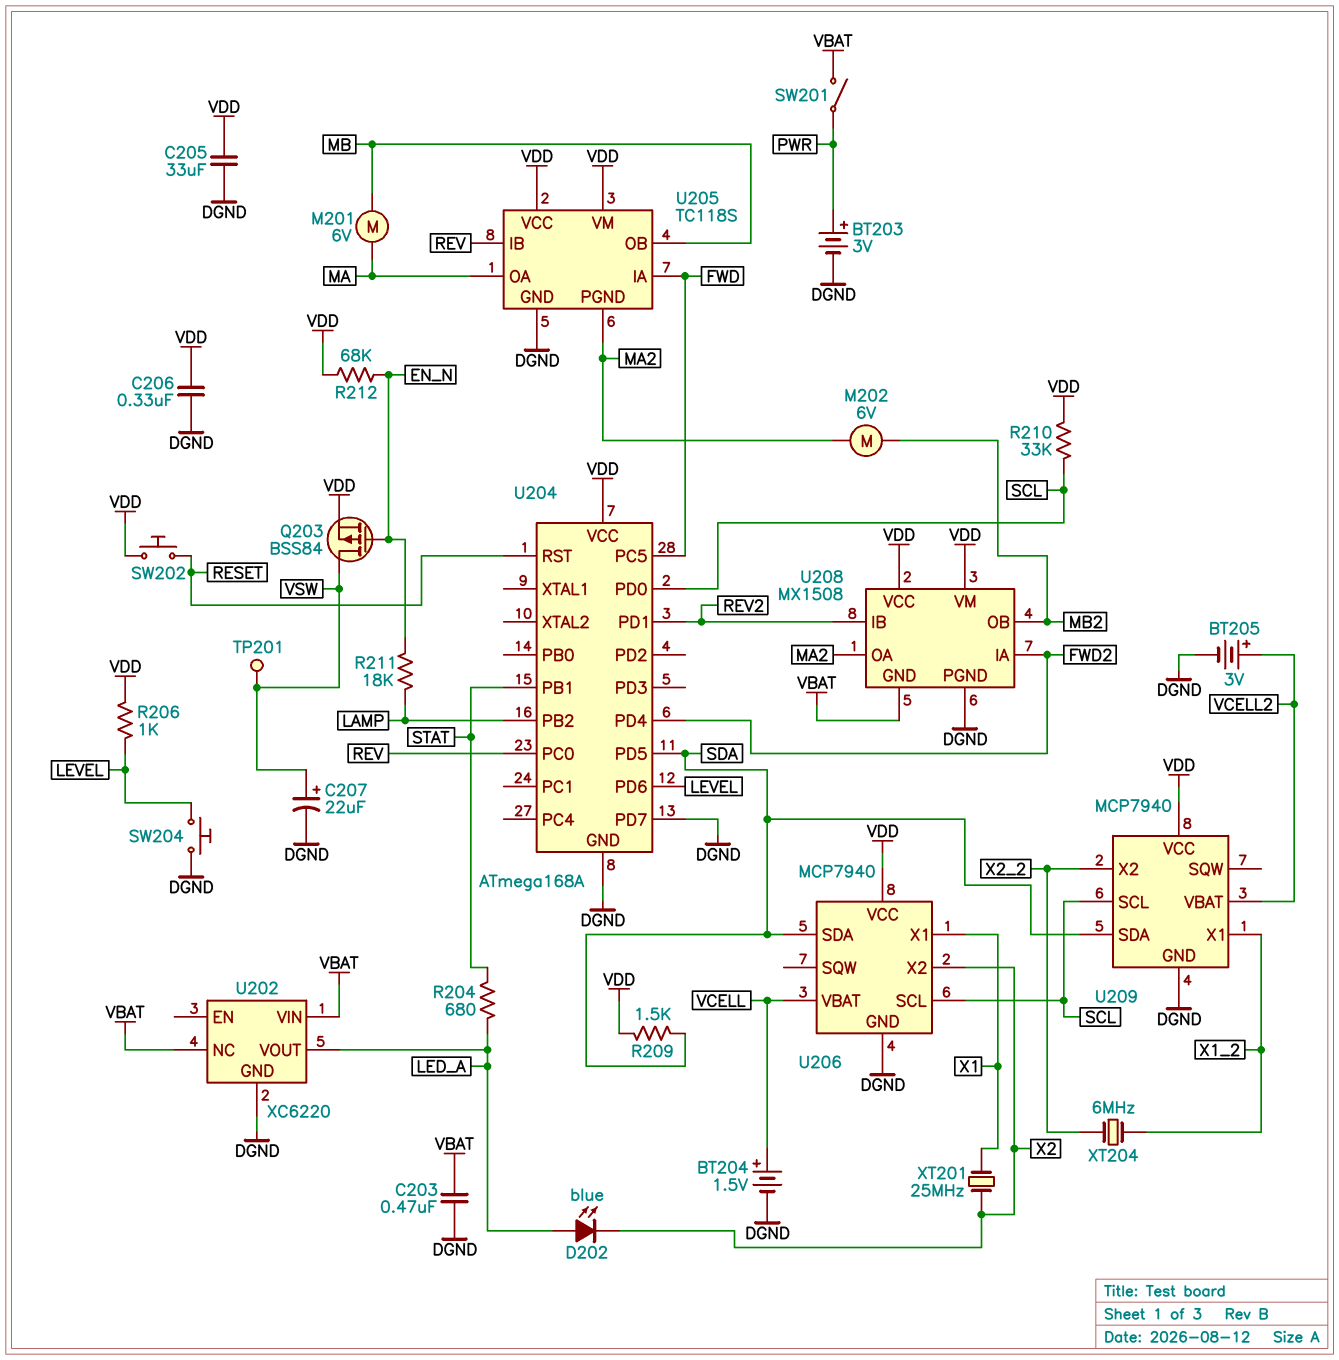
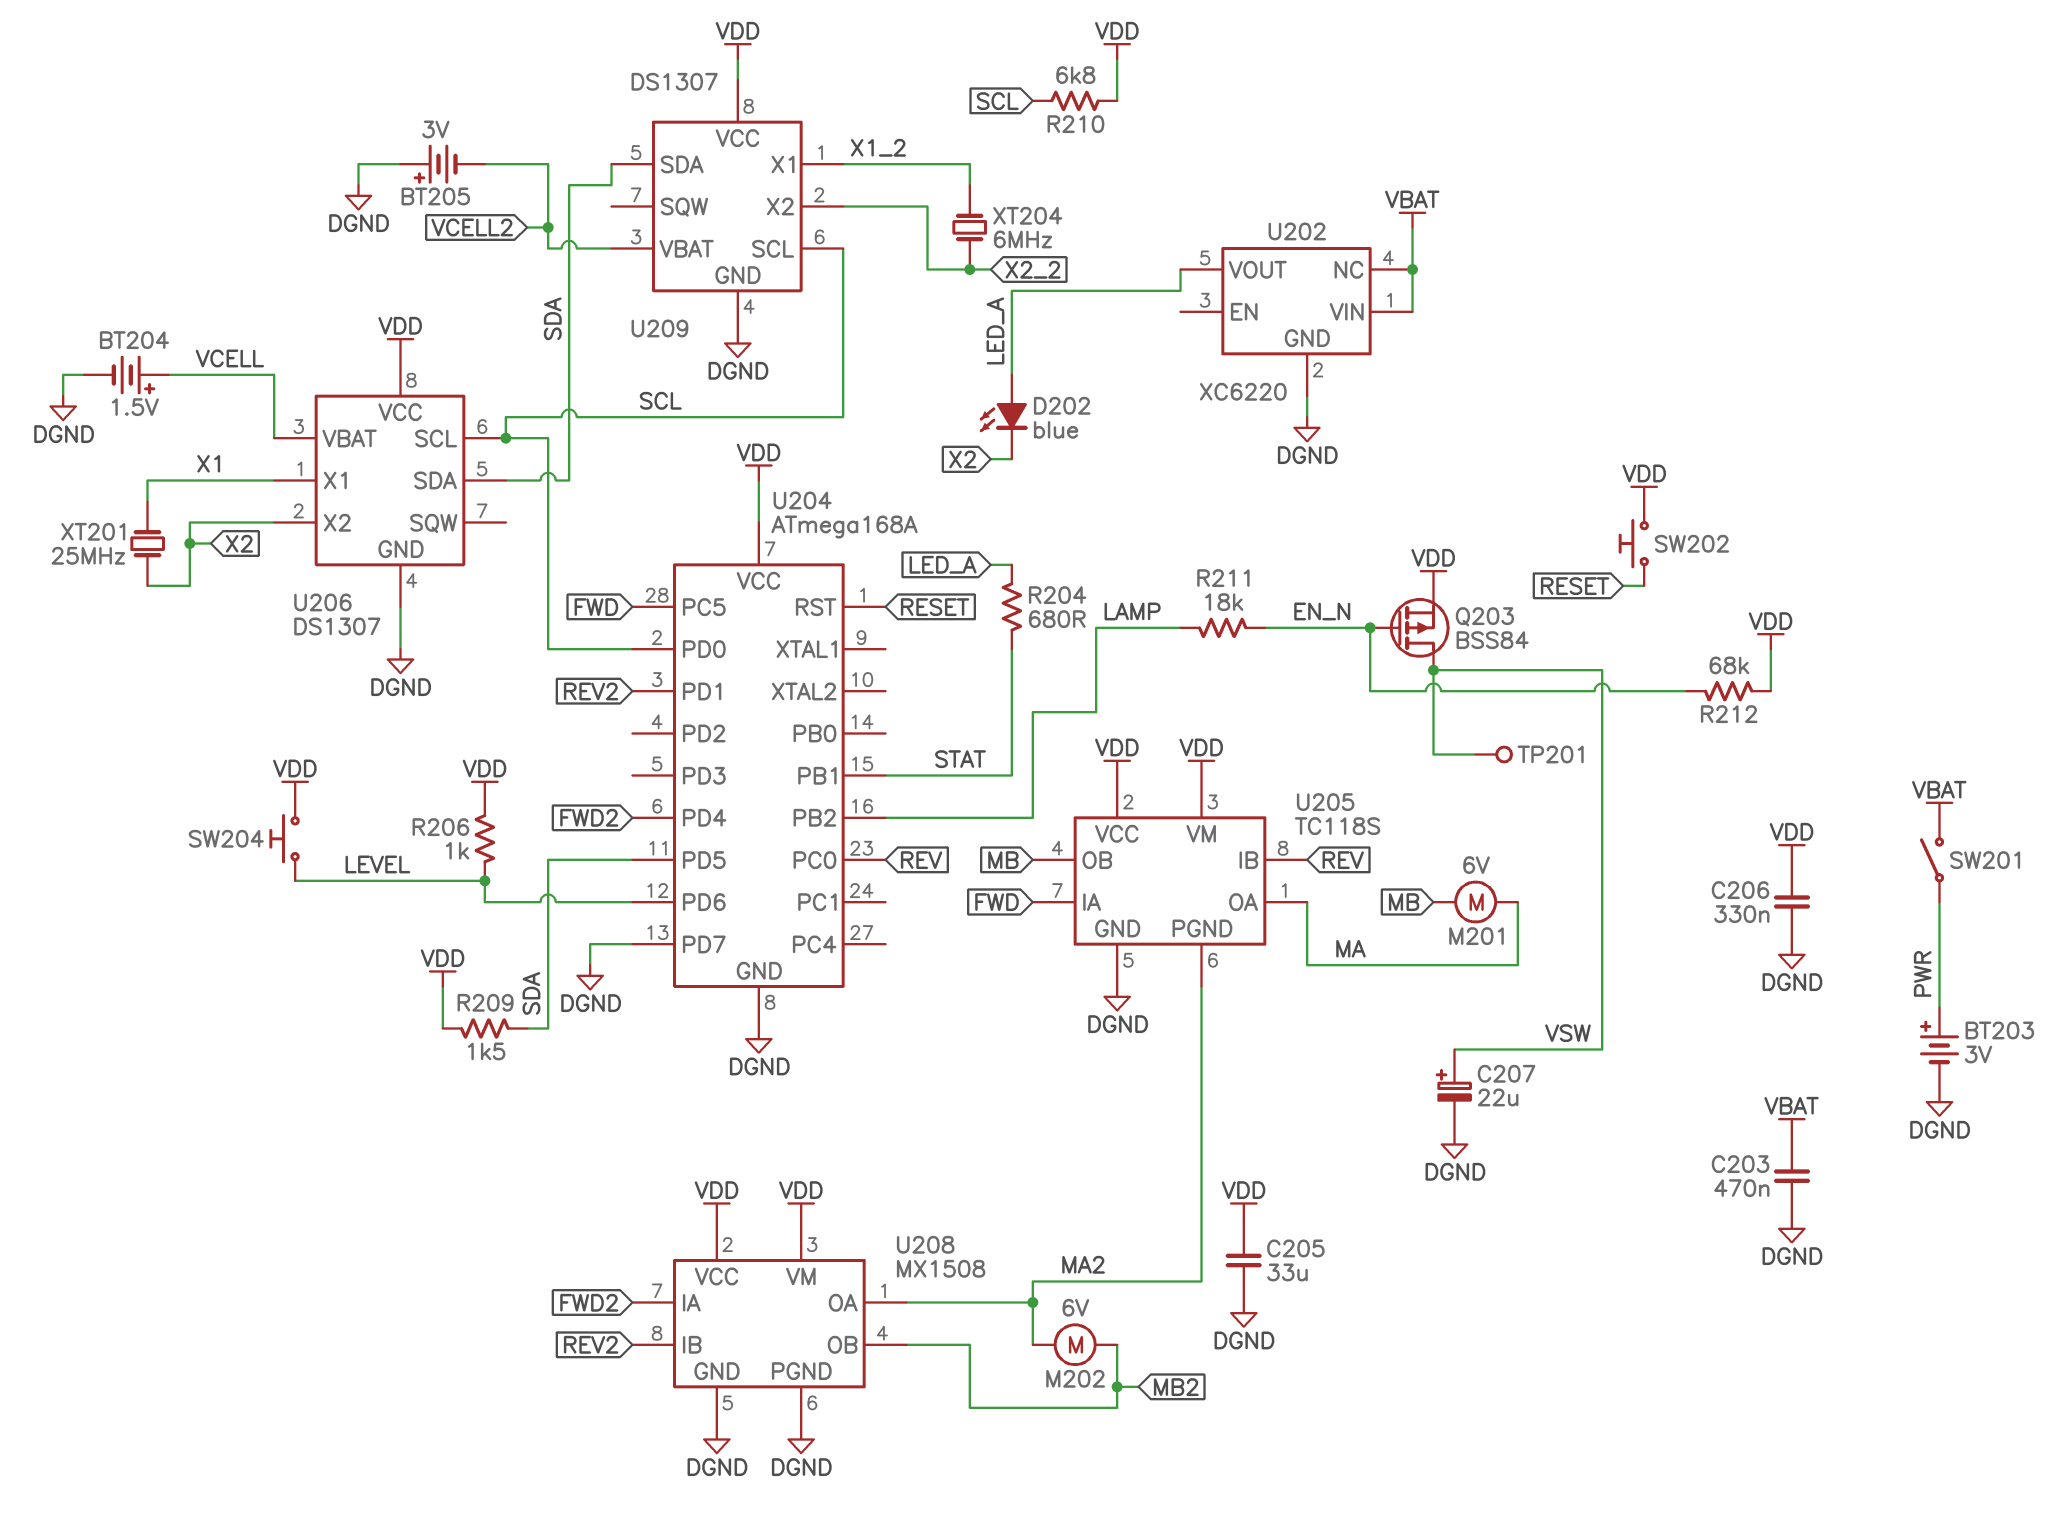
BT205: 3V (plus VCELL2, minus DGND) -> 3V (plus DGND, minus VCELL2)
R210: 33k (SCL, VDD) -> 6.8k (SCL, VDD)
SW204: button (DGND, LEVEL) -> button (LEVEL, VDD)
U206: MCP7940 -> DS1307
U208 pin GND: VBAT -> DGND
U209: MCP7940 -> DS1307

